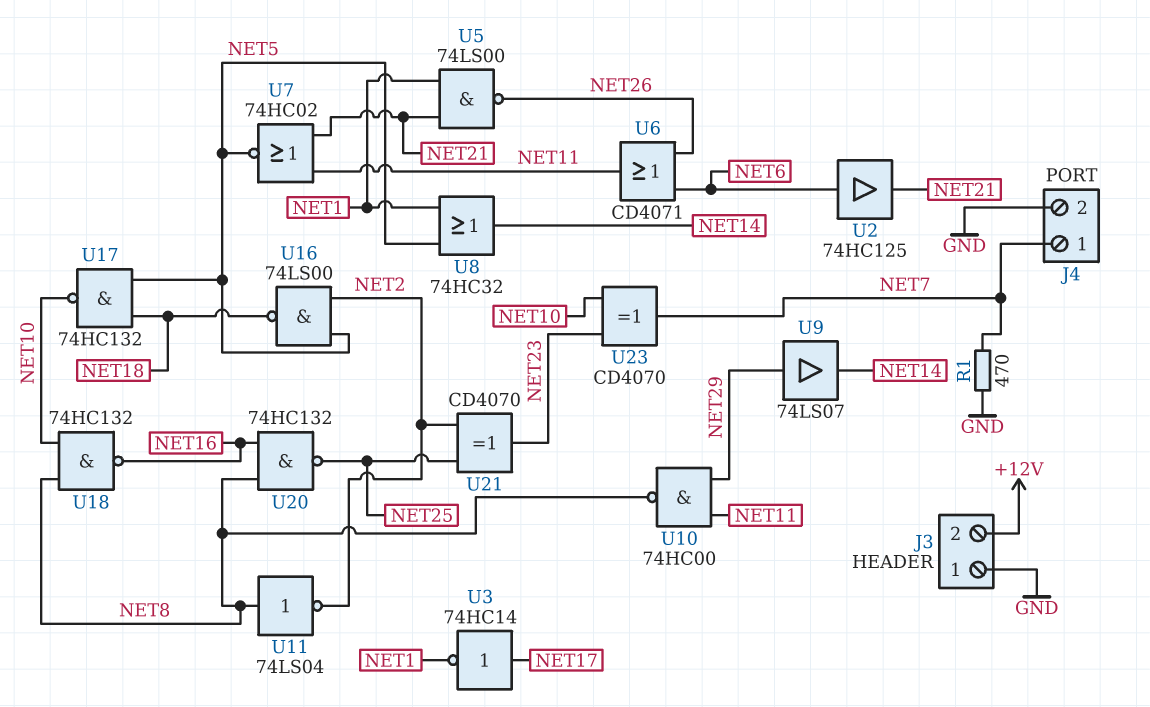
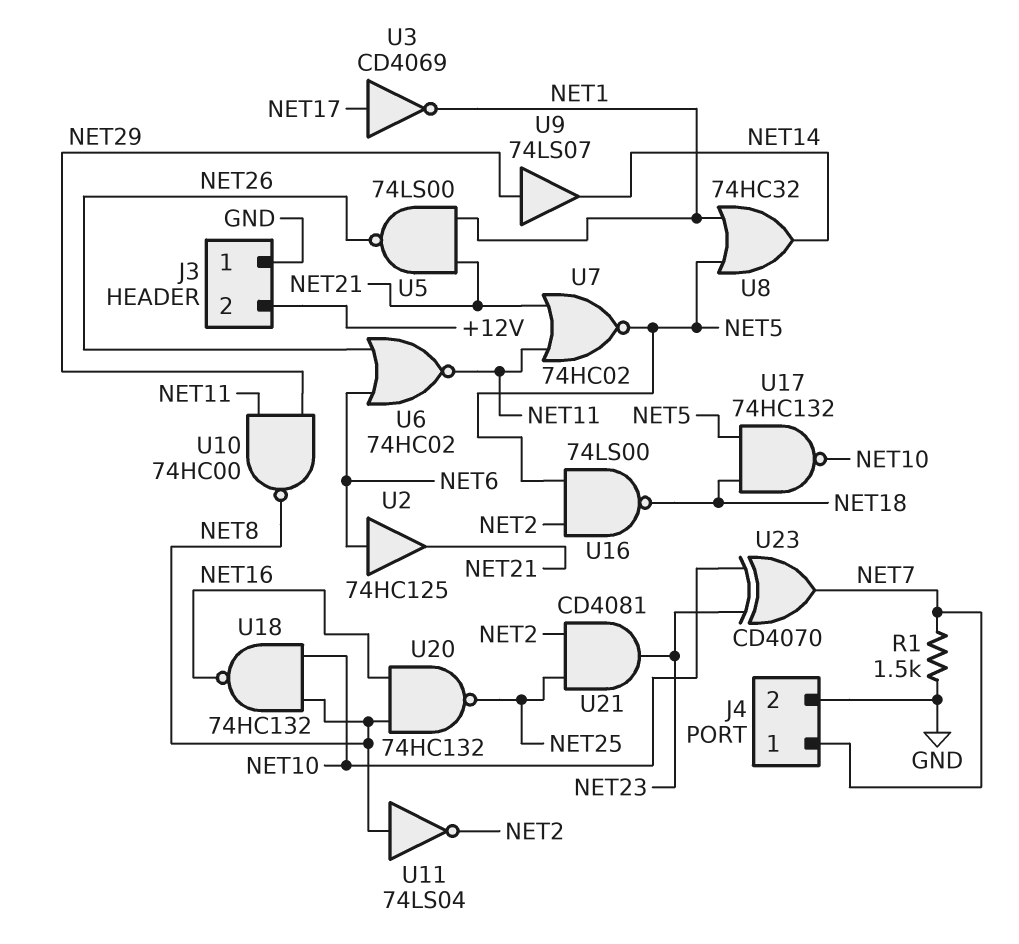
R1: 470 (GND, NET7) -> 1.5k (GND, NET7)
U3: NOT 74HC14 (in NET17, out NET1) -> NOT CD4069 (in NET17, out NET1)
U6: OR CD4071 (in NET6, in NET26, out NET11) -> NOR 74HC02 (in NET6, in NET26, out NET11)
U21: XOR CD4070 (in NET2, in NET25, out NET23) -> AND CD4081 (in NET2, in NET25, out NET23)

